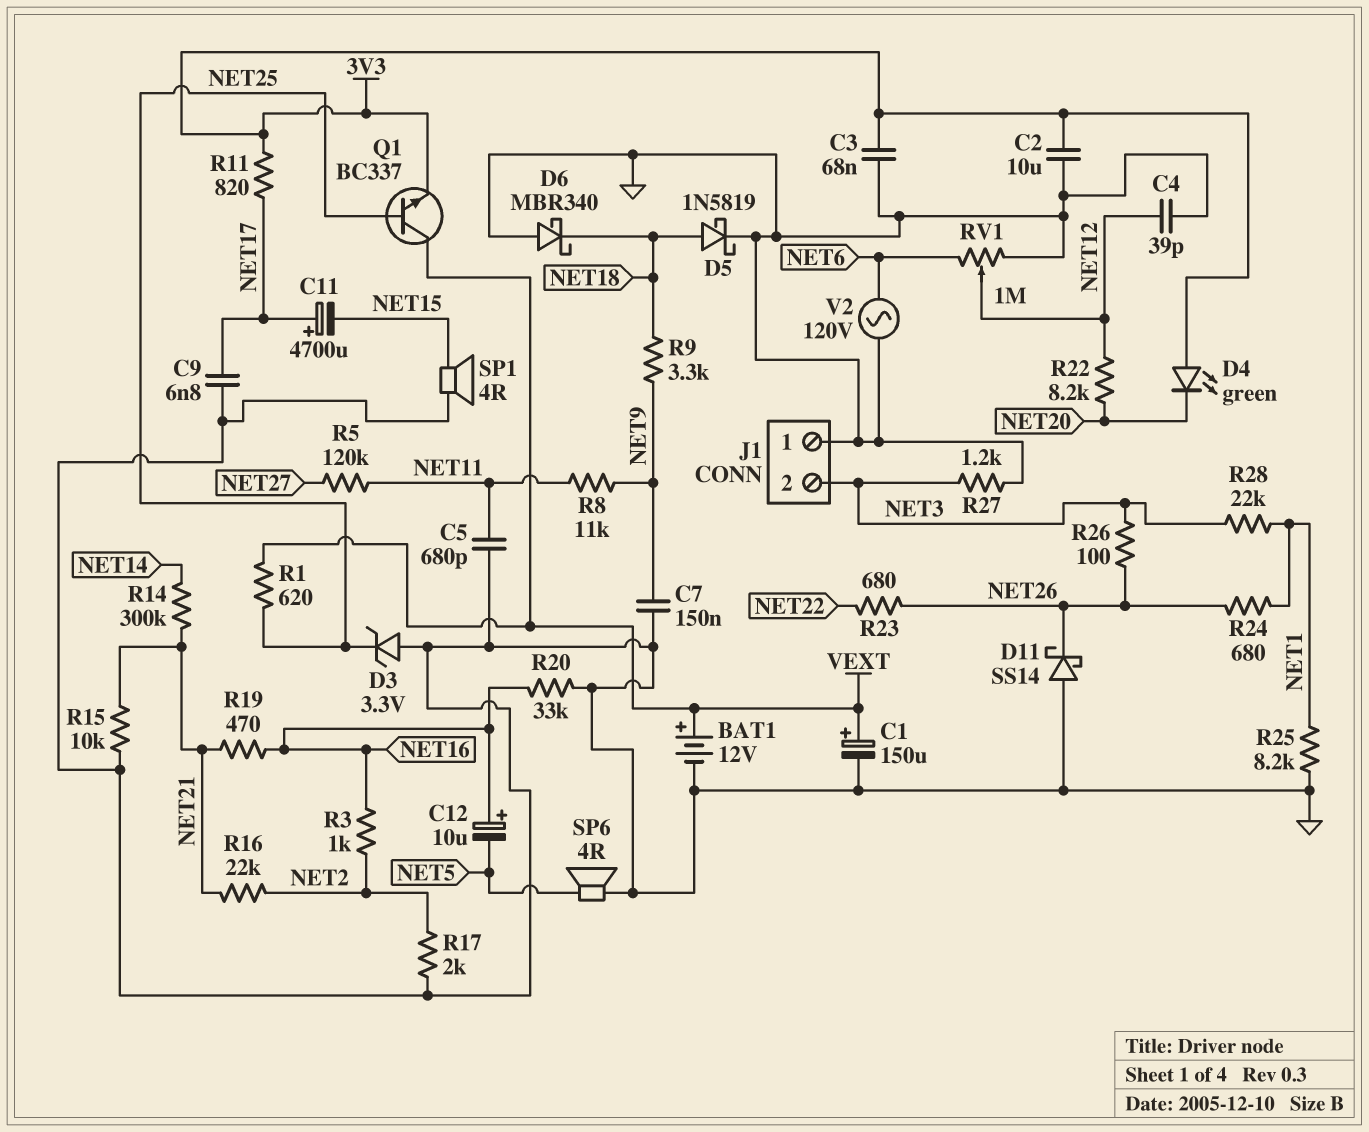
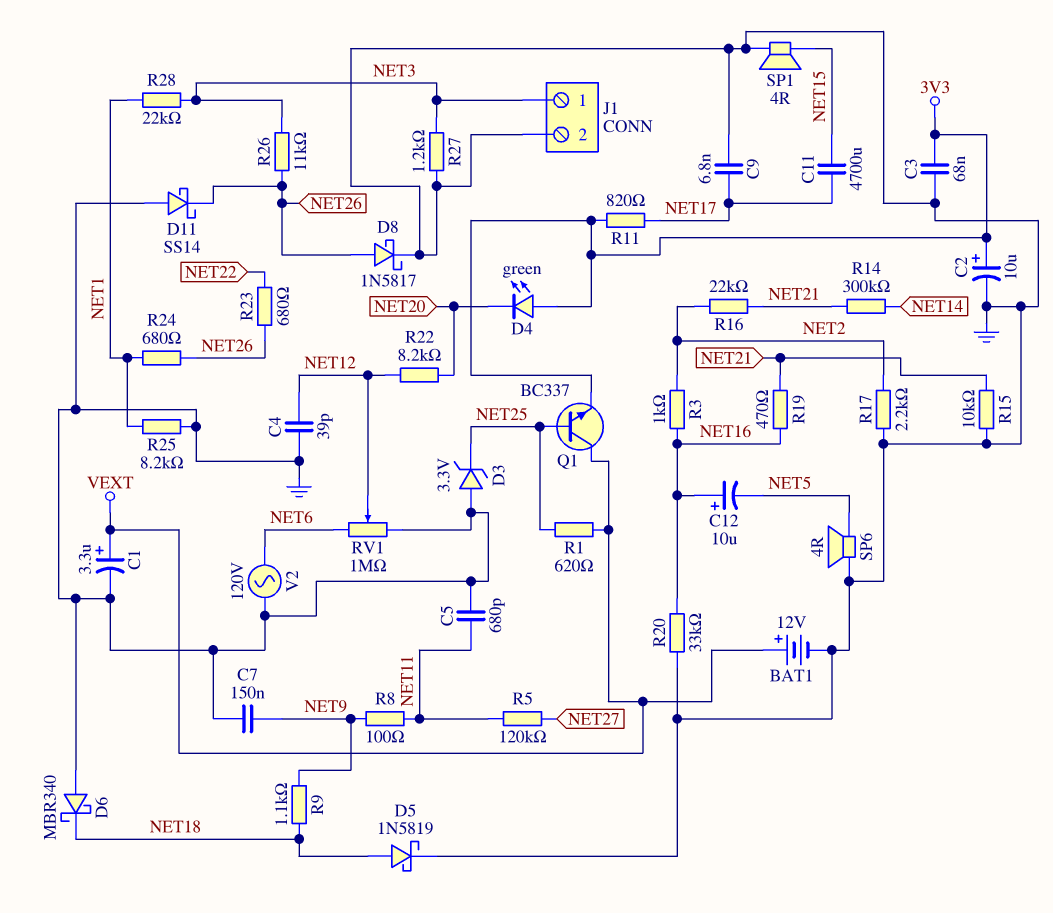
C1: 150uF (plus VEXT, minus GND) -> 3.3uF (plus VEXT, minus GND)
C2: 10uF (3V3, GND) -> 10uF (plus 3V3, minus GND)
C11: 4700uF (plus NET17, minus NET15) -> 4700uF (NET15, NET17)
D8: none -> schottky 1N5817 (A NET26, K GND)
J1 pin 1: GND -> NET3
J1 pin 2: NET3 -> GND
R8: 11k (NET9, NET11) -> 100 (NET9, NET11)
R9: 3.3k (NET9, NET18) -> 1.1k (NET9, NET18)
R17: 2k (GND, NET2) -> 2.2k (GND, NET2)
R26: 100 (NET3, NET26) -> 11k (NET3, NET26)

